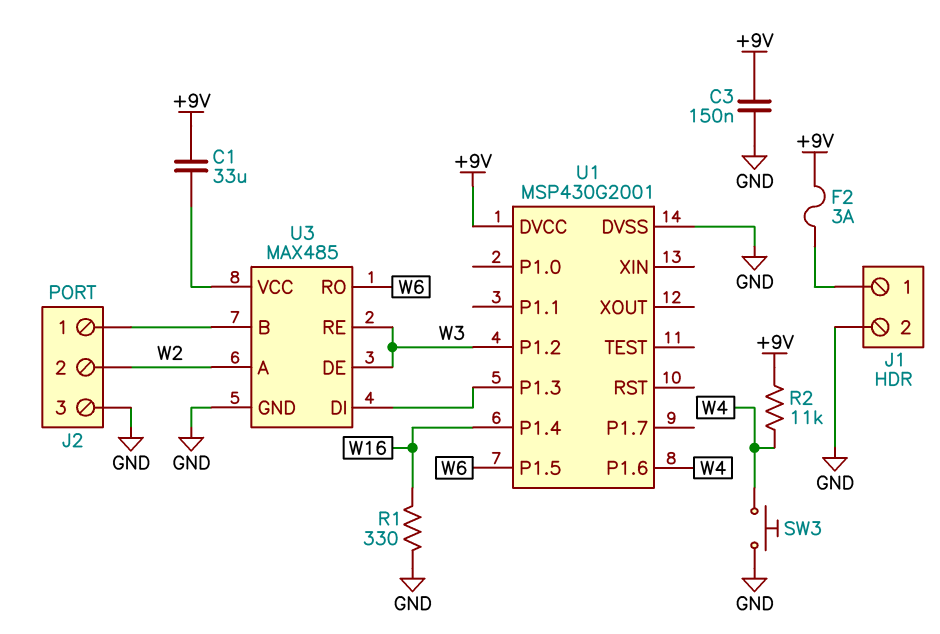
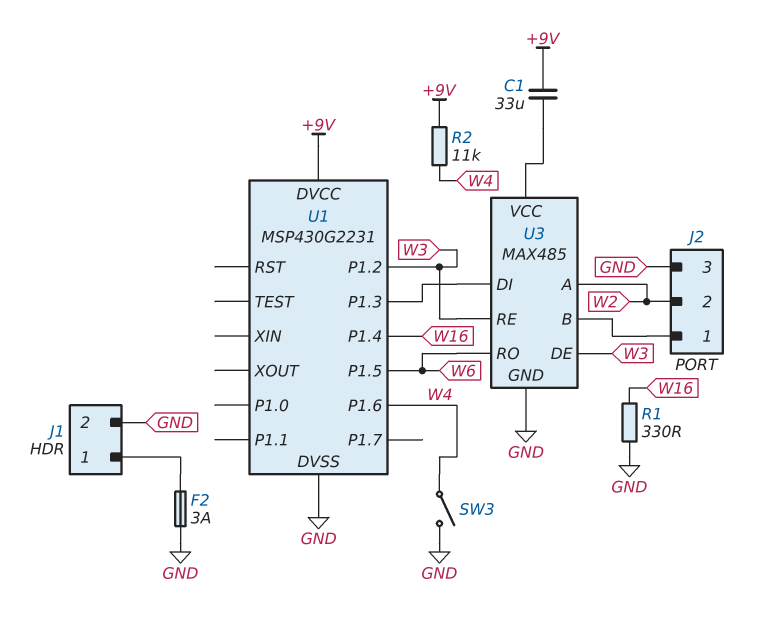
C3: 150nF (+9V, GND) -> none
F2: 3A (+9V, J1/1) -> 3A (GND, J1/1)
SW3: button (GND, W4) -> switch (GND, W4)
U1: MSP430G2001 -> MSP430G2231

